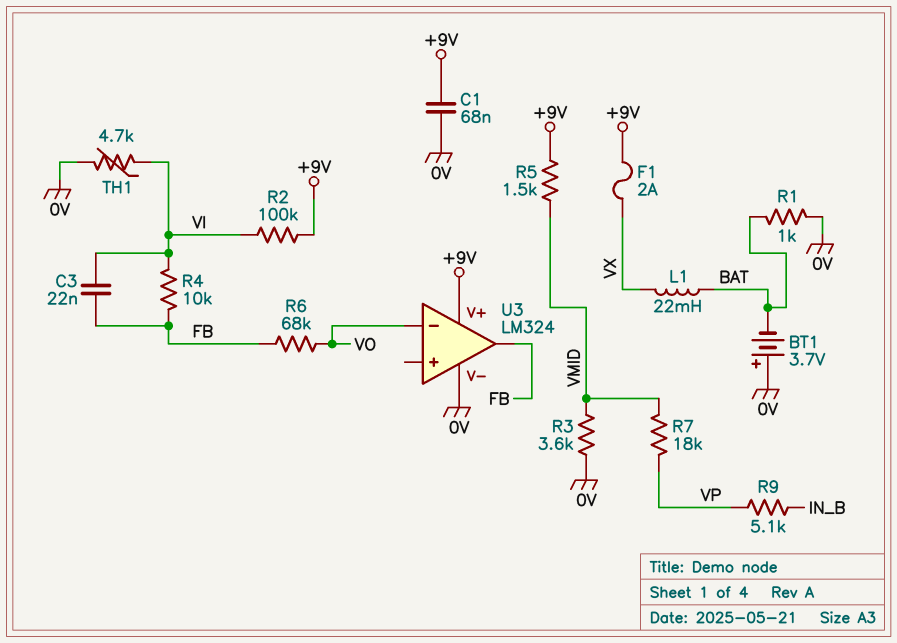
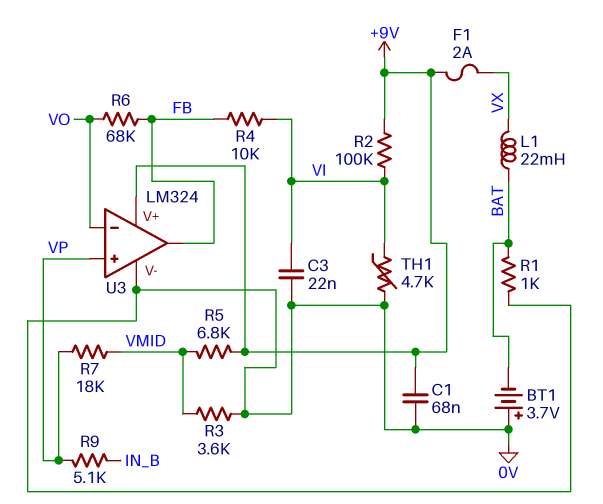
C3: 22nF (FB, VI) -> 22nF (0V, VI)
R5: 1.5k (+9V, VMID) -> 6.8k (+9V, VMID)
U3 pin in+: none -> VP

